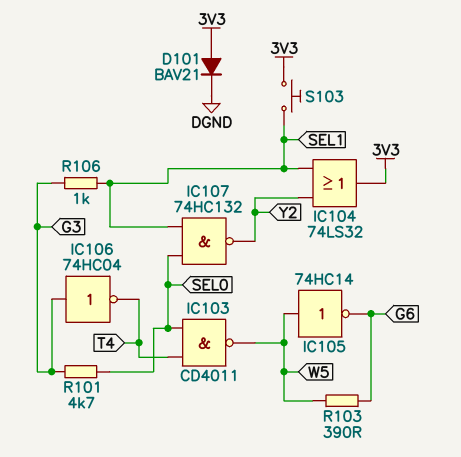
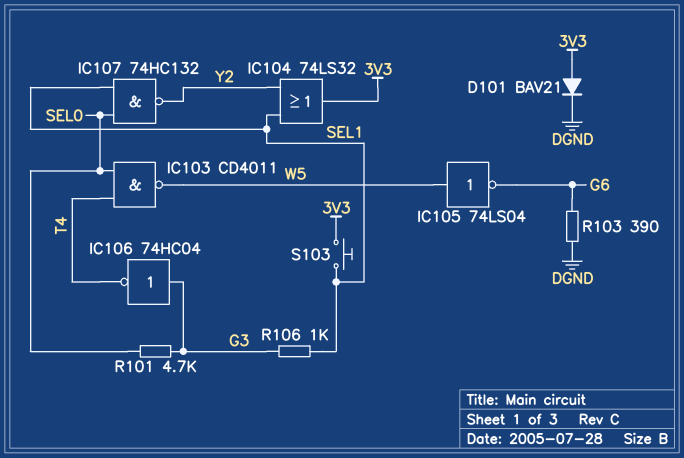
IC105: NOT 74HC14 (in W5, out G6) -> NOT 74LS04 (in W5, out G6)
R103: 390 (G6, W5) -> 390 (DGND, G6)

